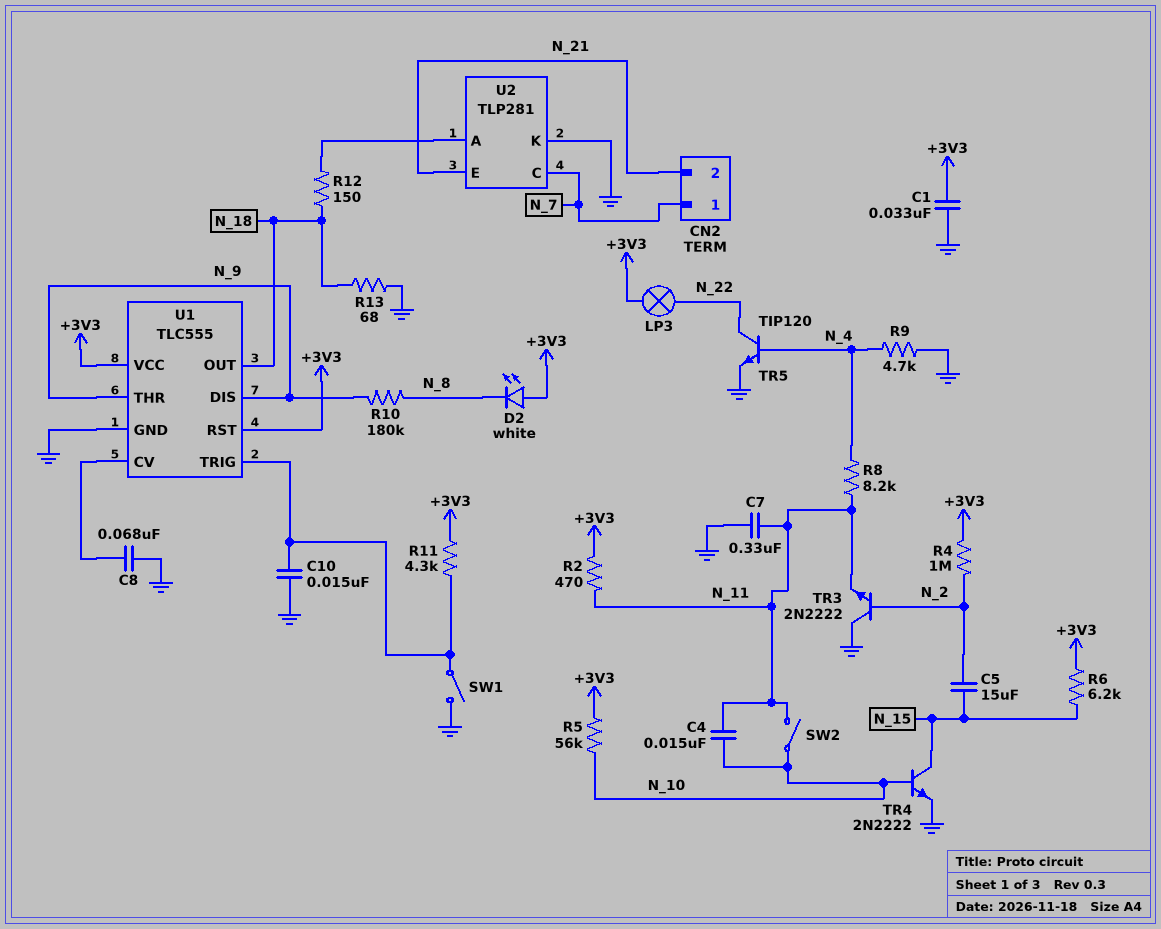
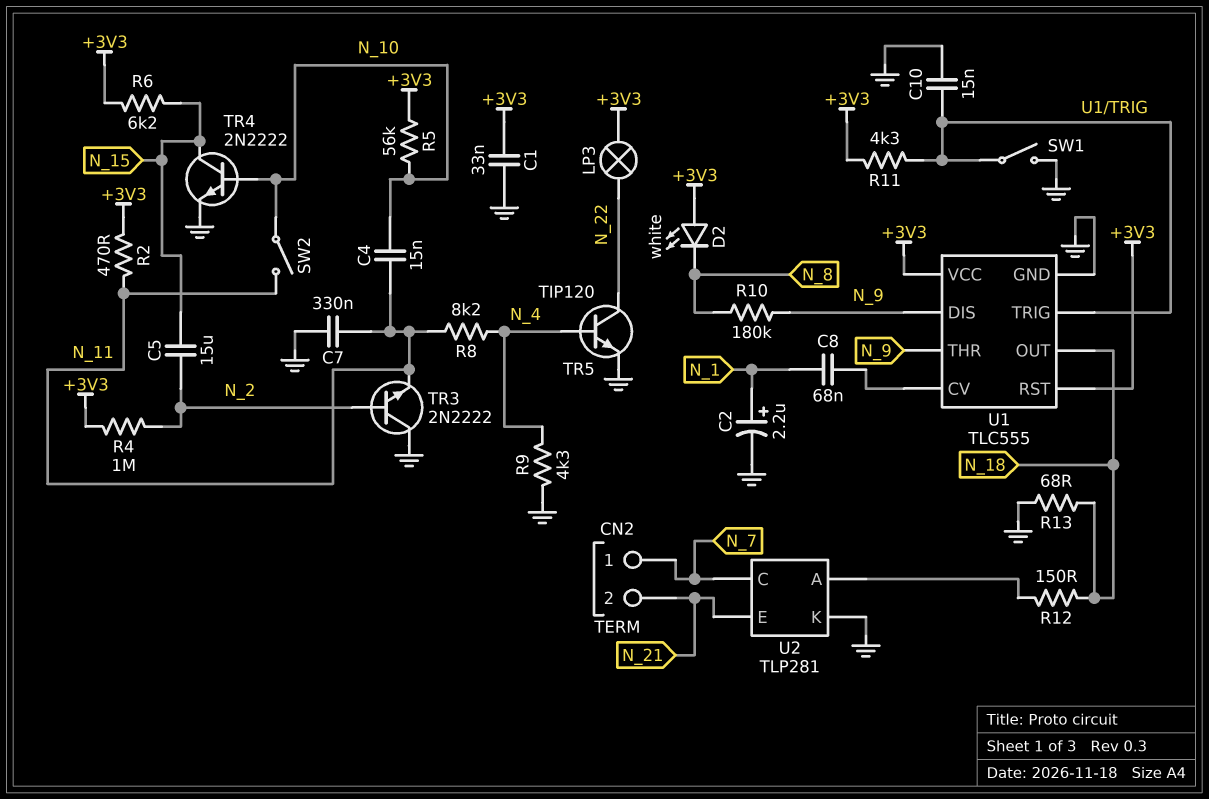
C2: none -> 2.2uF (plus N_1, minus GND)
C8: 68nF (GND, U1/CV) -> 68nF (N_1, U1/CV)
R9: 4.7k (GND, N_4) -> 4.3k (GND, N_4)

